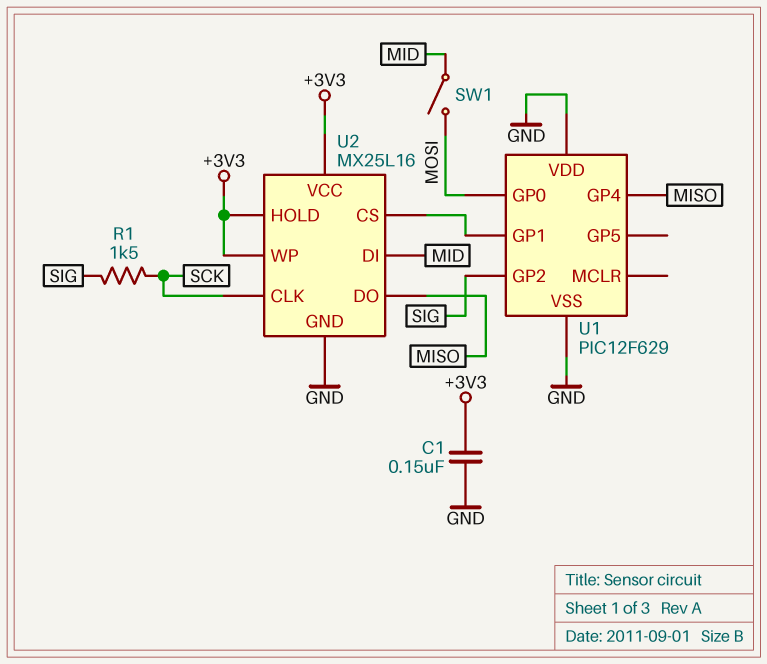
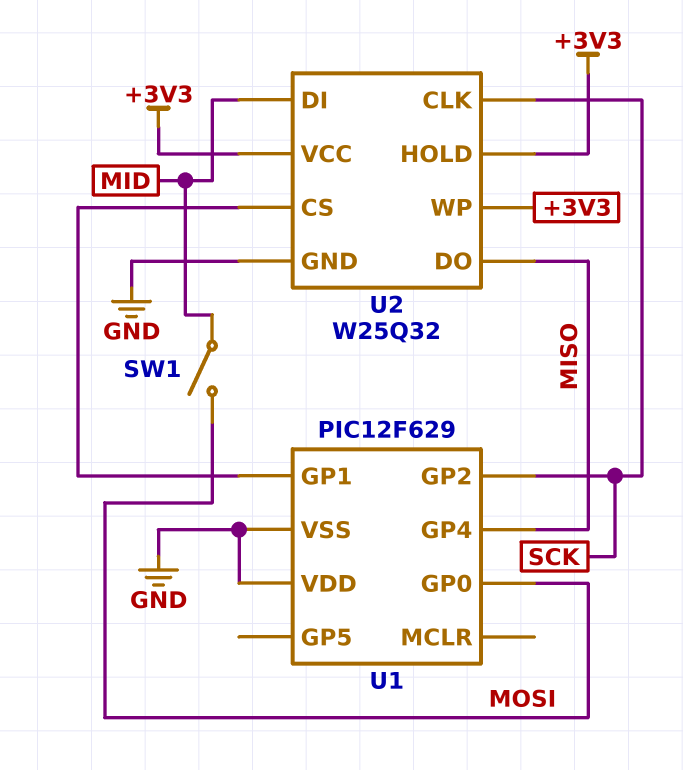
C1: 150nF (+3V3, GND) -> none
R1: 1.5k (SCK, SIG) -> none
U1 pin GP2: SIG -> SCK
U2: MX25L16 -> W25Q32

